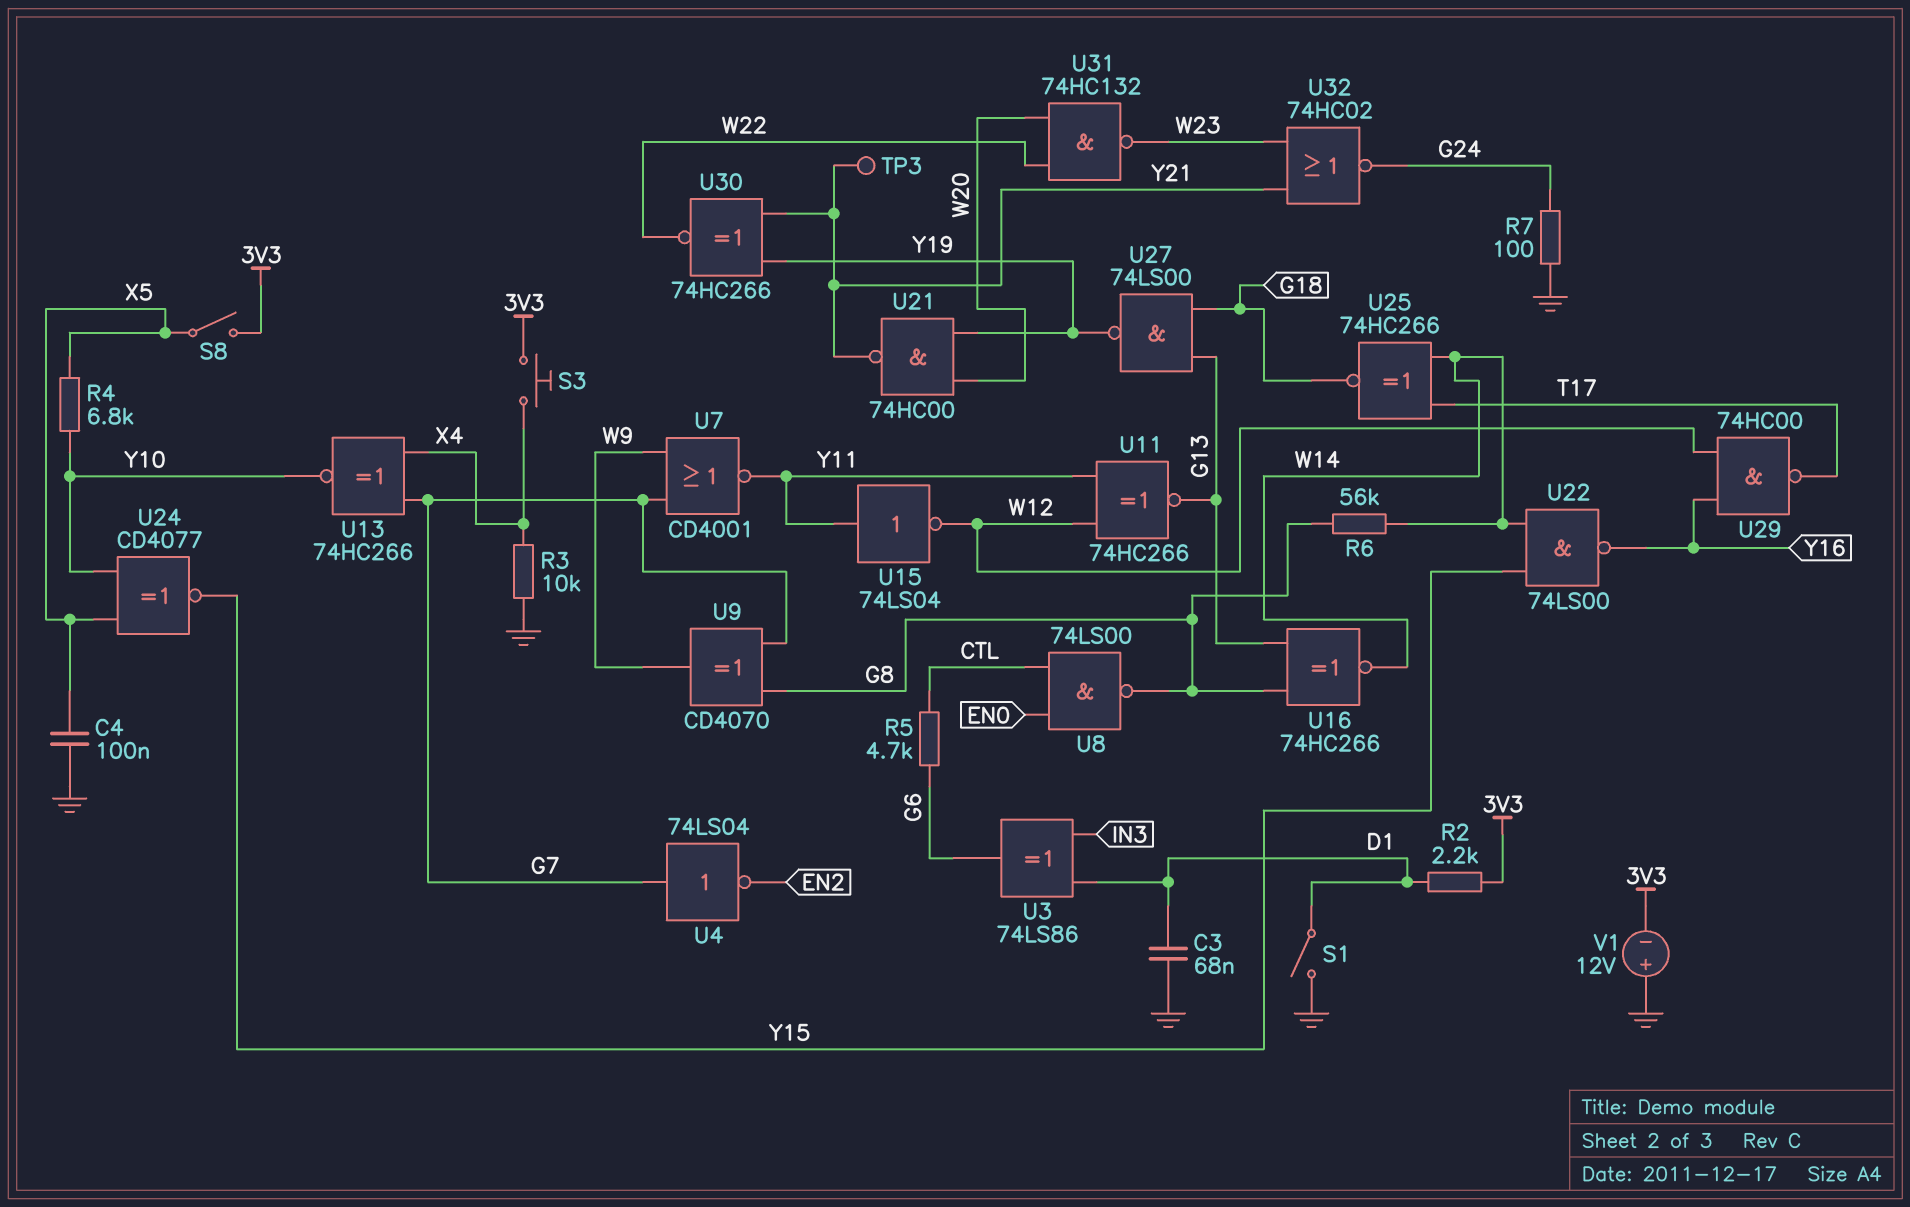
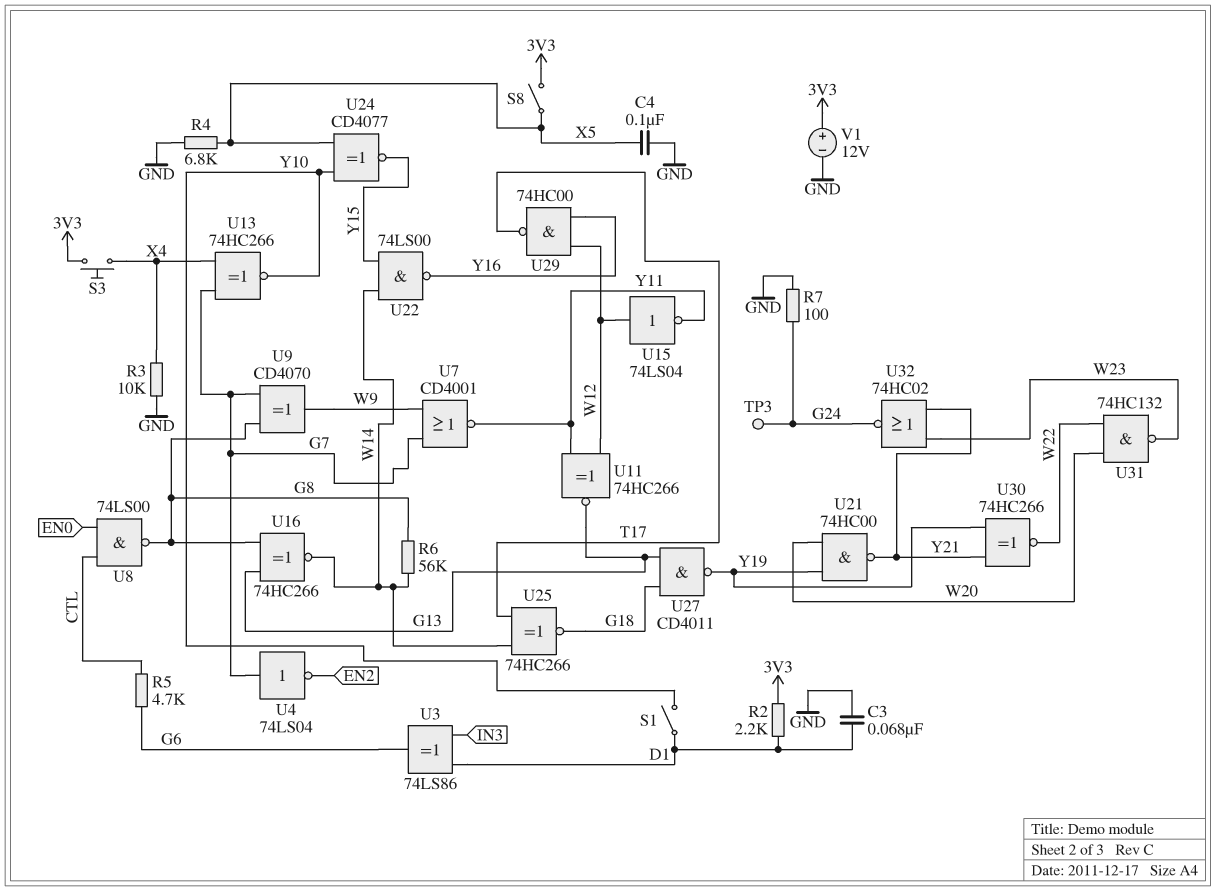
R4: 6.8k (X5, Y10) -> 6.8k (GND, X5)
S1: switch (D1, GND) -> switch (D1, Y10)
TP3: test point (Y21) -> test point (G24)
U15: NOT 74LS04 (in Y11, out W12) -> NOT 74LS04 (in W12, out Y11)
U27: NAND 74LS00 (in G13, in G18, out Y19) -> NAND CD4011 (in G13, in G18, out Y19)
V1: 12V (plus GND, minus 3V3) -> 12V (plus 3V3, minus GND)

